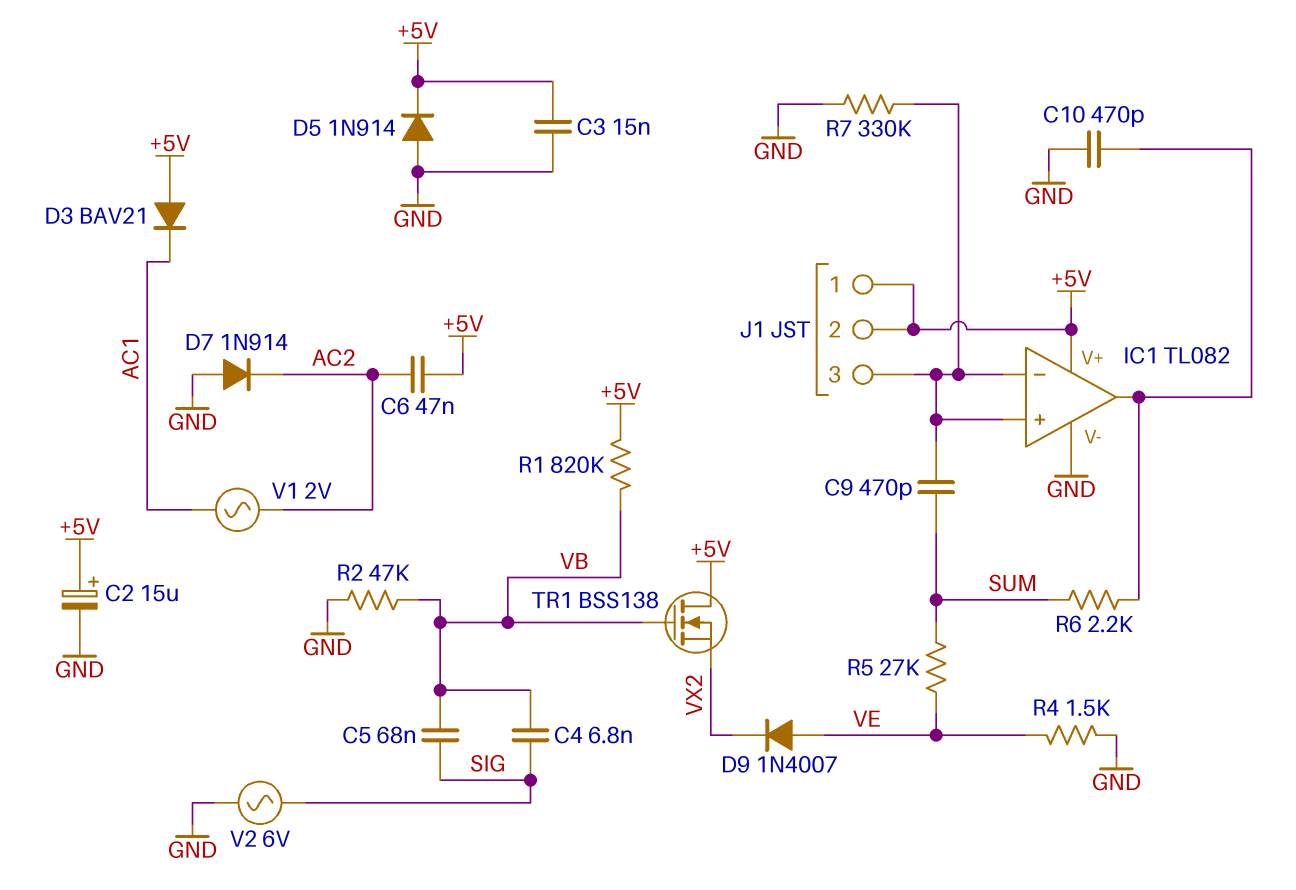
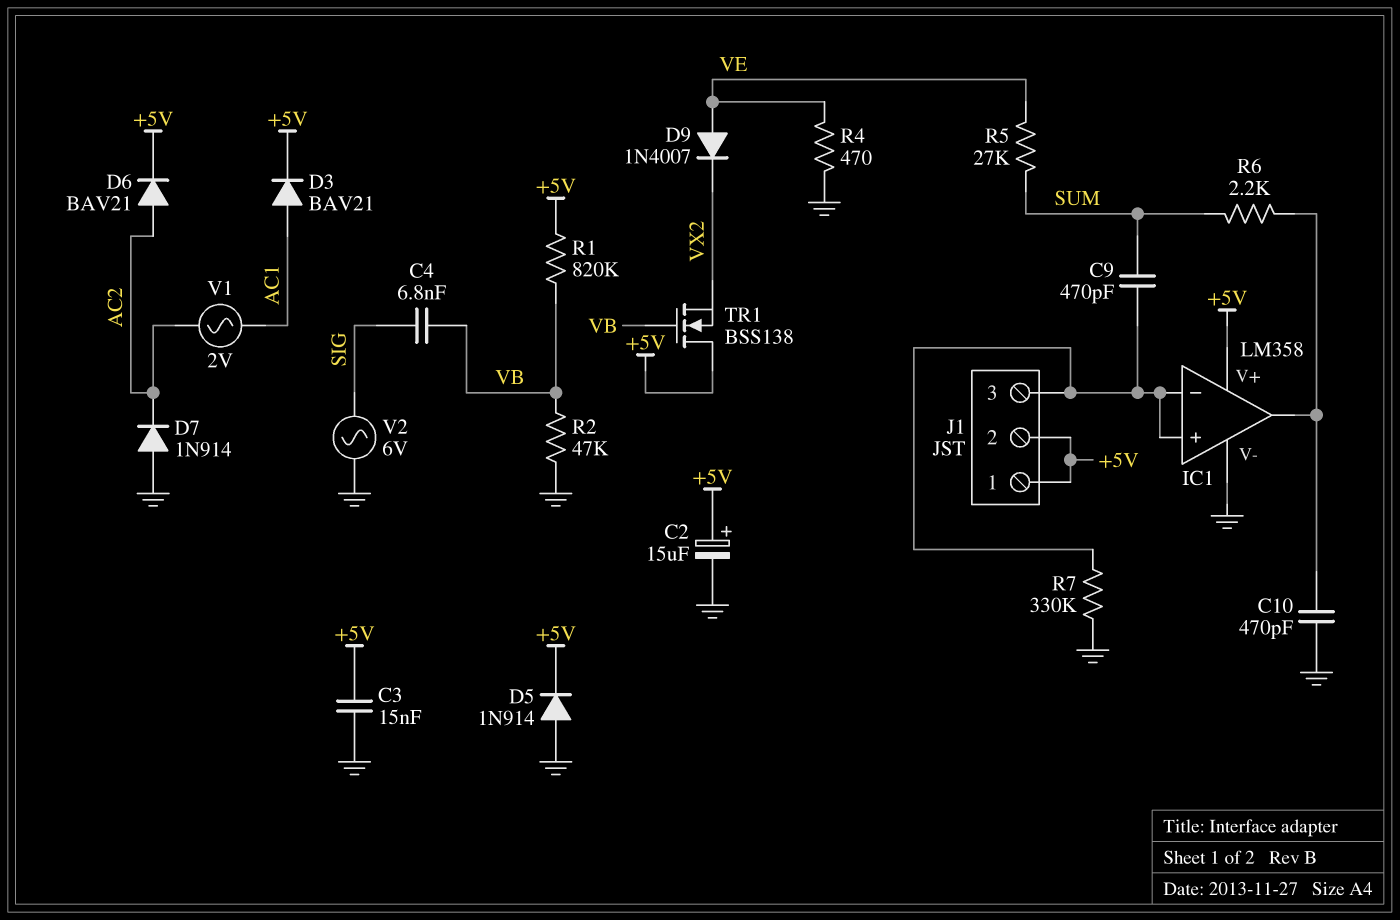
C5: 68nF (SIG, VB) -> none
C6: 47nF (+5V, AC2) -> none
D3: diode BAV21 (A +5V, K AC1) -> diode BAV21 (A AC1, K +5V)
D6: none -> diode BAV21 (A AC2, K +5V)
IC1: TL082 -> LM358
R4: 1.5k (GND, VE) -> 470 (GND, VE)

